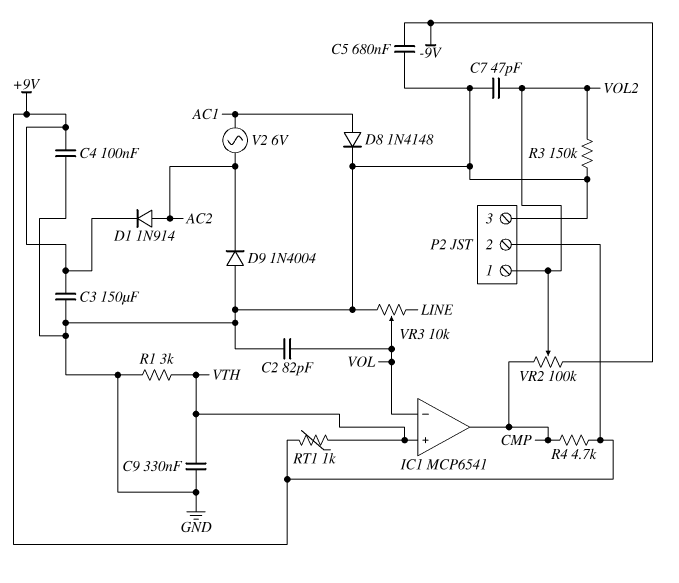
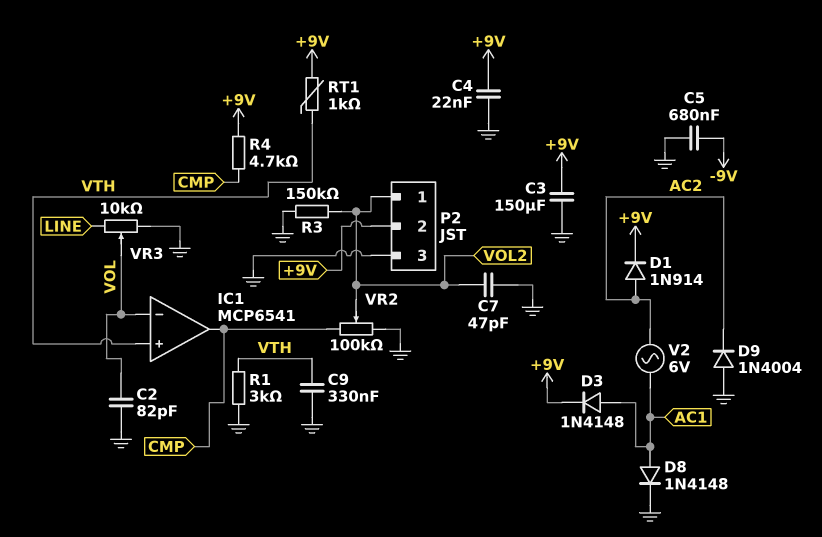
C4: 100nF (+9V, GND) -> 22nF (+9V, GND)
D3: none -> diode 1N4148 (A AC1, K +9V)
VR2: 100k (-9V, CMP, wiper VOL2) -> 100k (CMP, GND, wiper VOL2)

